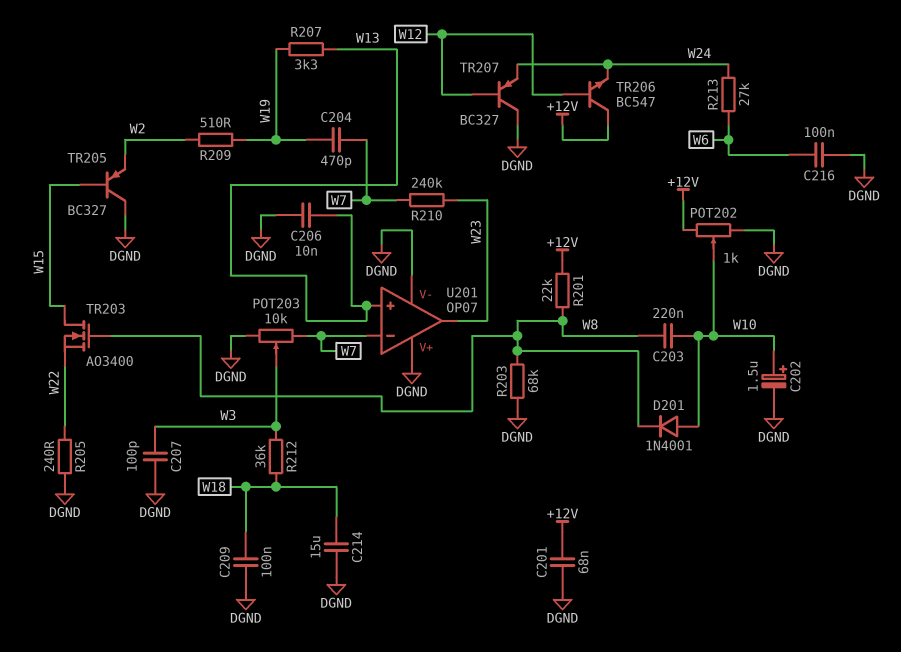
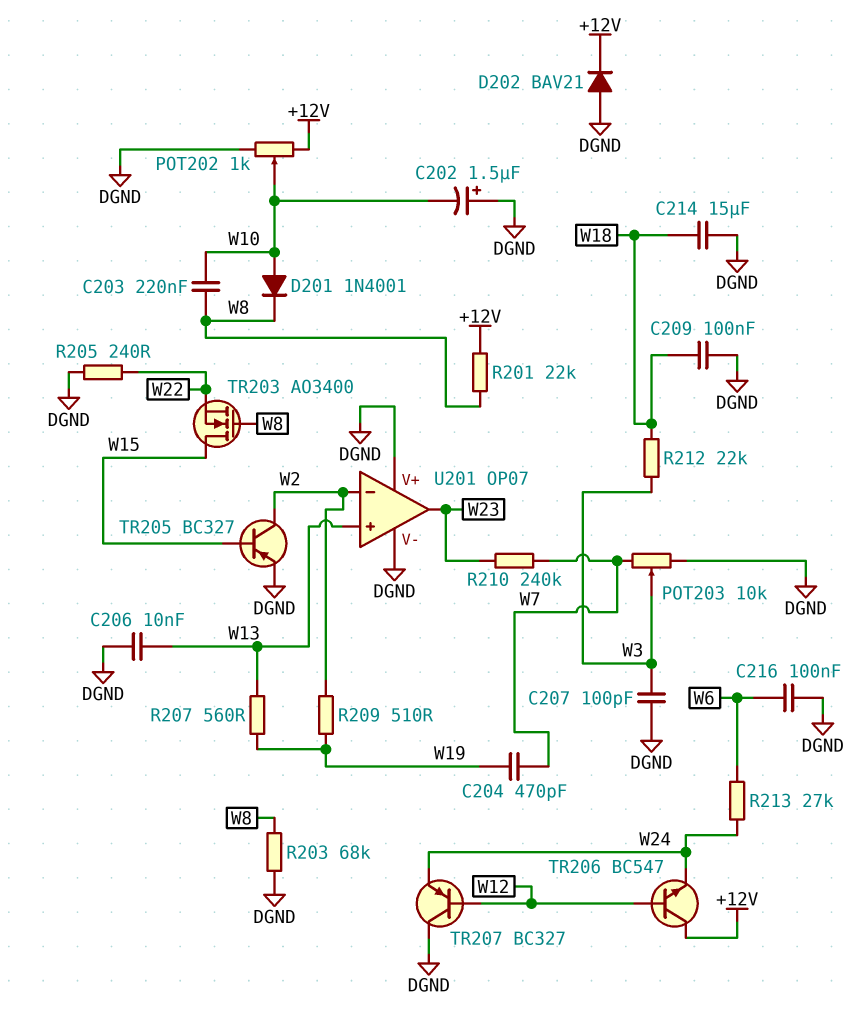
C201: 68nF (+12V, DGND) -> none
C202: 1.5uF (plus W10, minus DGND) -> 1.5uF (plus DGND, minus W10)
D202: none -> diode BAV21 (A DGND, K +12V)
R207: 3.3k (W13, W19) -> 560 (W13, W19)
R212: 36k (W3, W18) -> 22k (W3, W18)
TR205: PNP BC327 (B W15, C DGND, E W2) -> PNP BC327 (B W15, C W2, E DGND)
U201 pin in-: W7 -> W2

